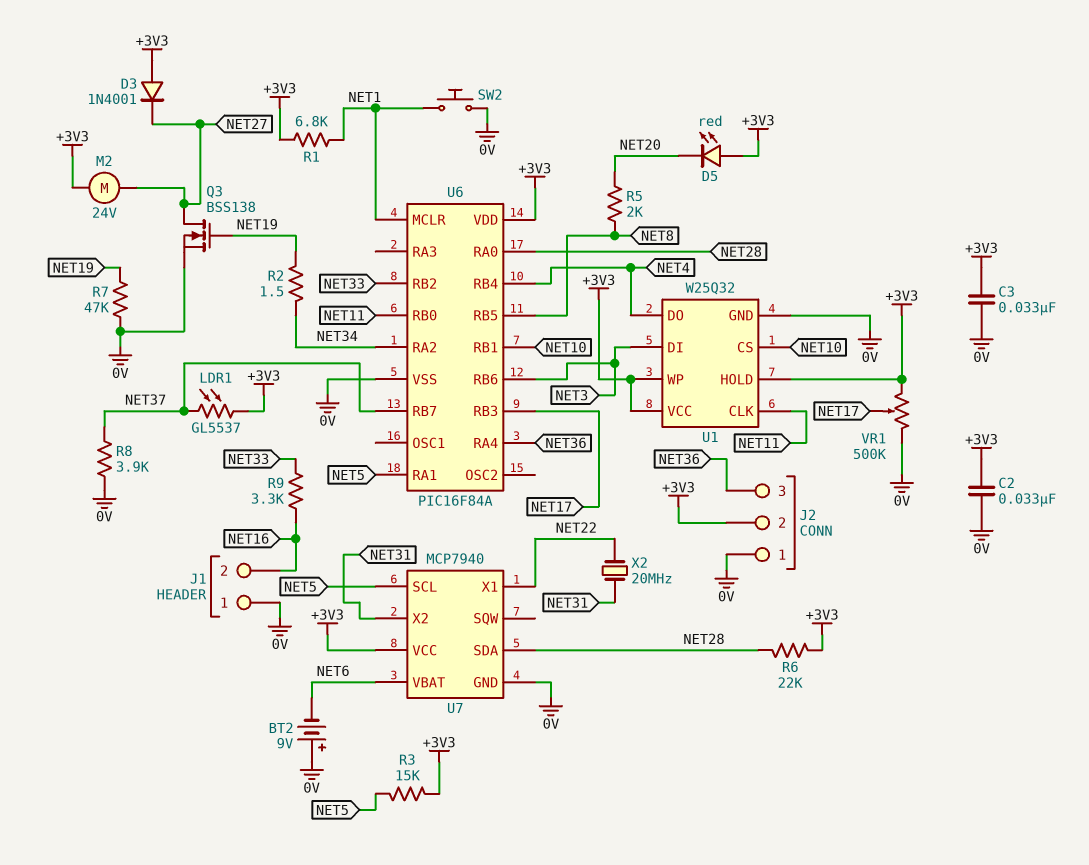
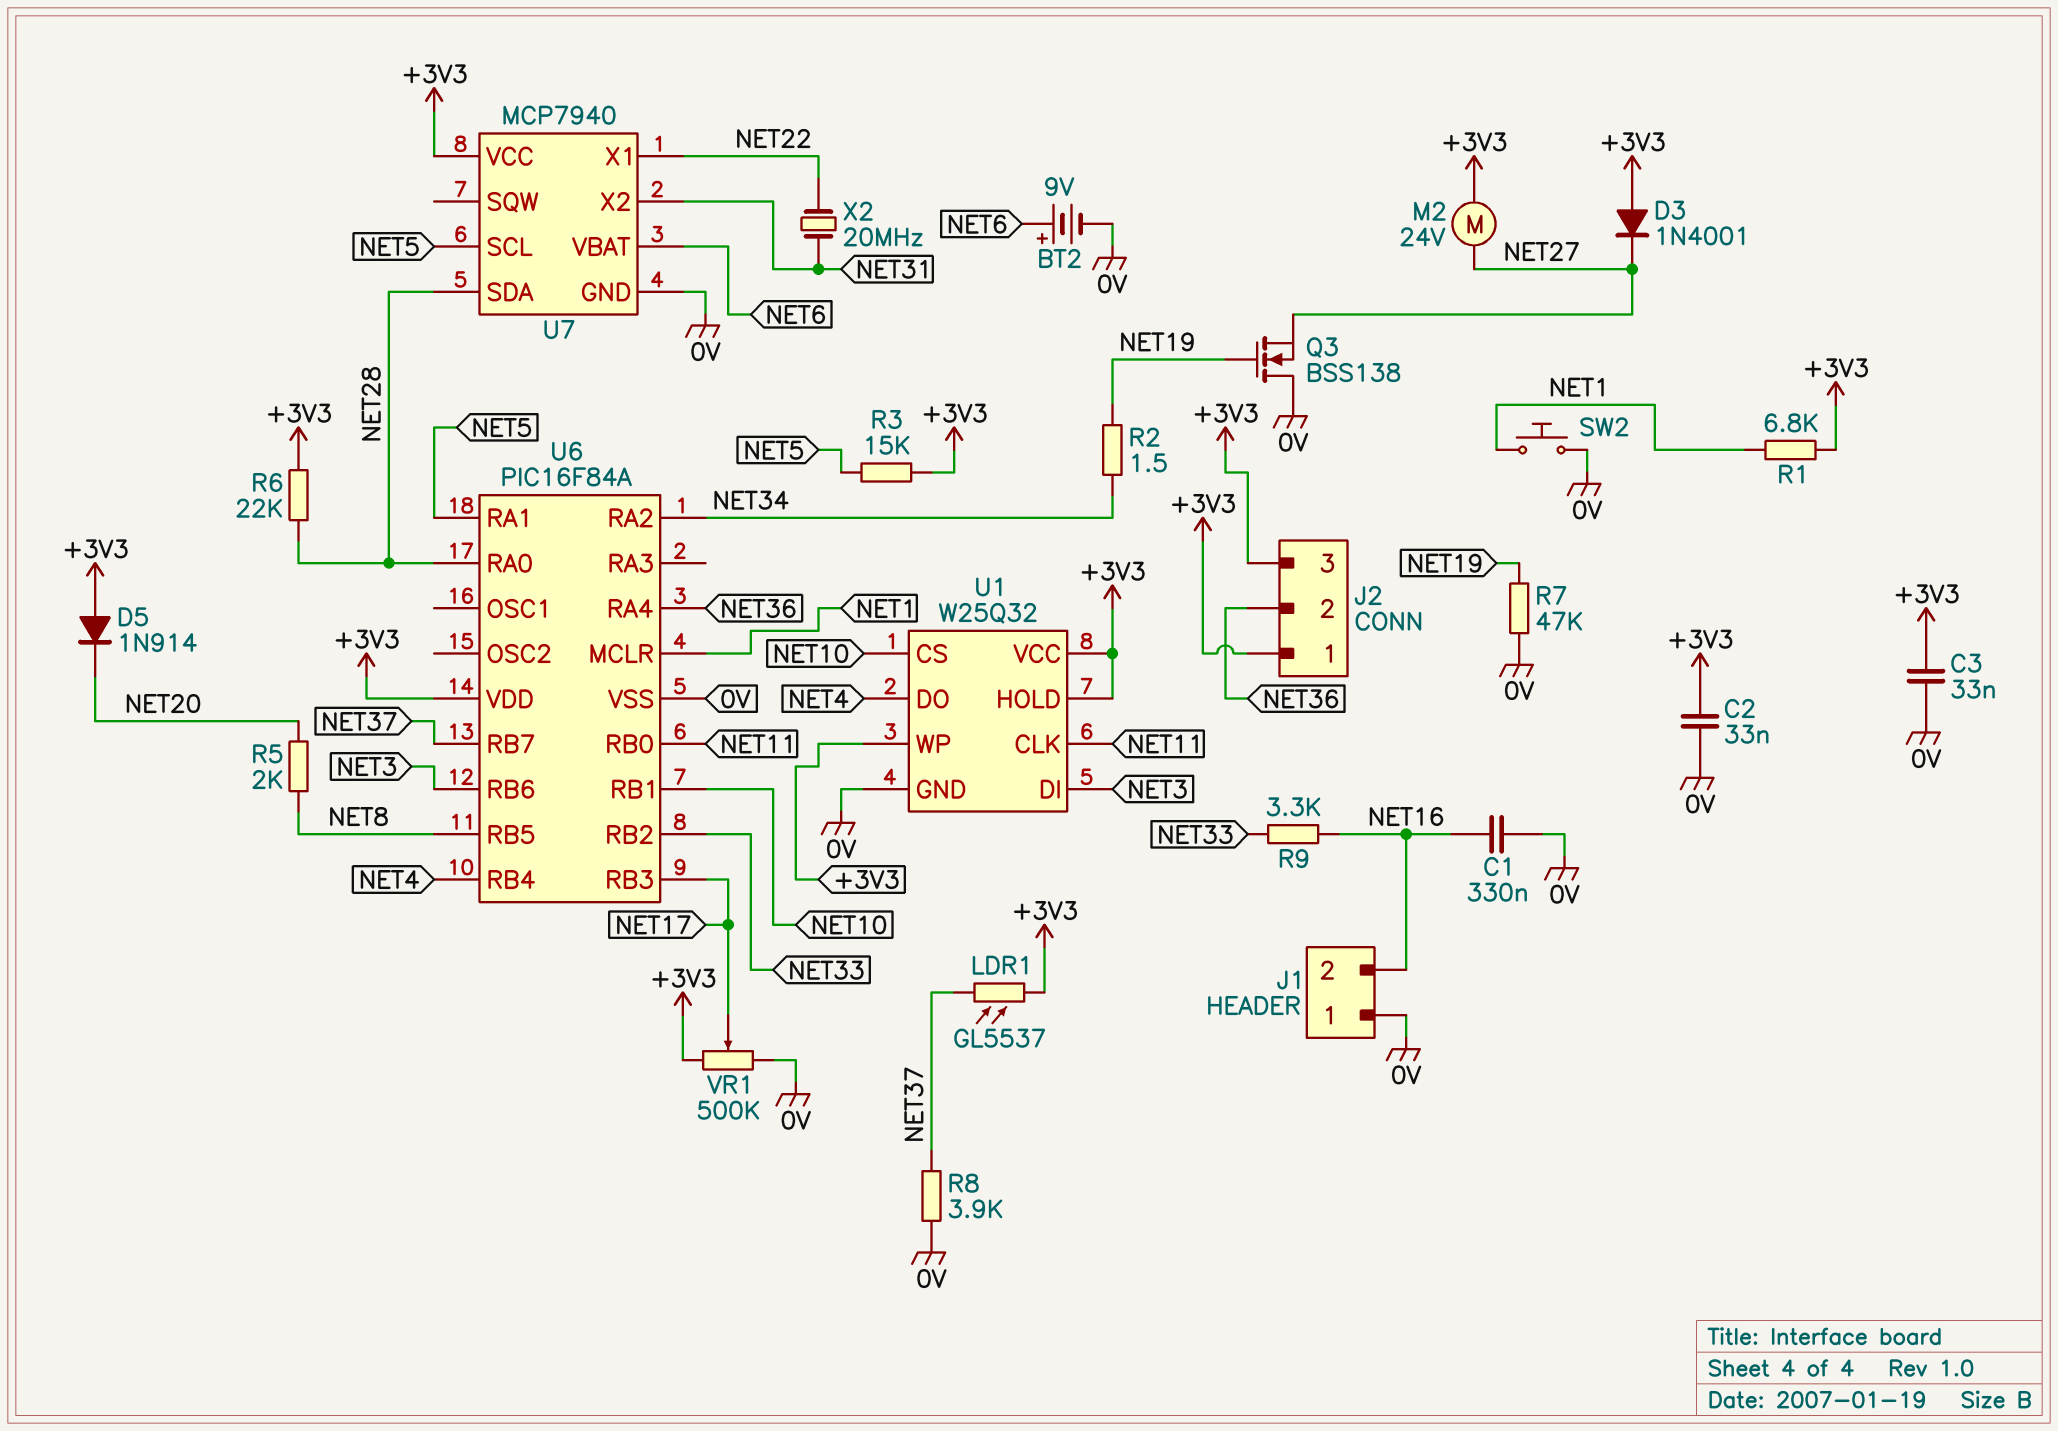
BT2: 9V (plus 0V, minus NET6) -> 9V (plus NET6, minus 0V)
C1: none -> 330nF (0V, NET16)
D5: LED red (A +3V3, K NET20) -> diode 1N914 (A +3V3, K NET20)
J2 pin 1: 0V -> +3V3
J2 pin 2: +3V3 -> NET36
J2 pin 3: NET36 -> +3V3
Q3: NMOS BSS138 (G NET19, D NET27, S 0V) -> NMOS BSS138 (G NET19, D 0V, S NET27)

